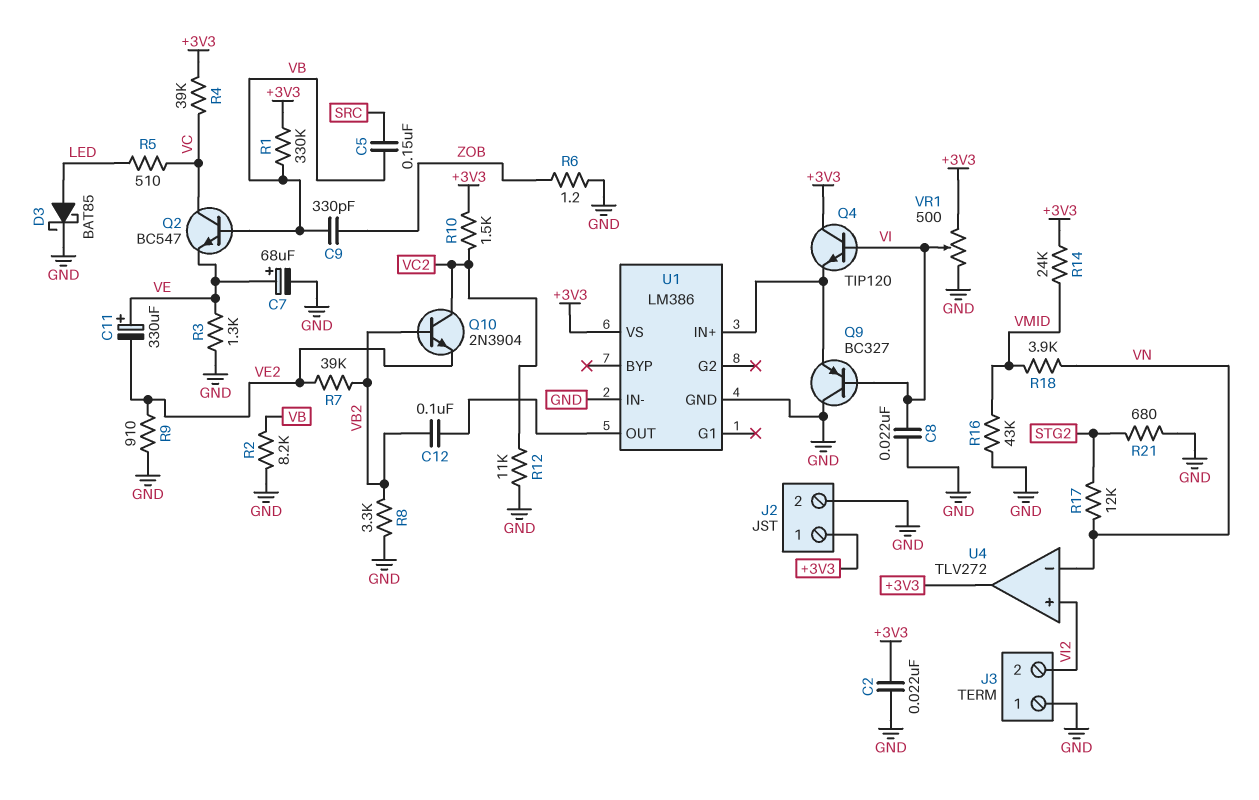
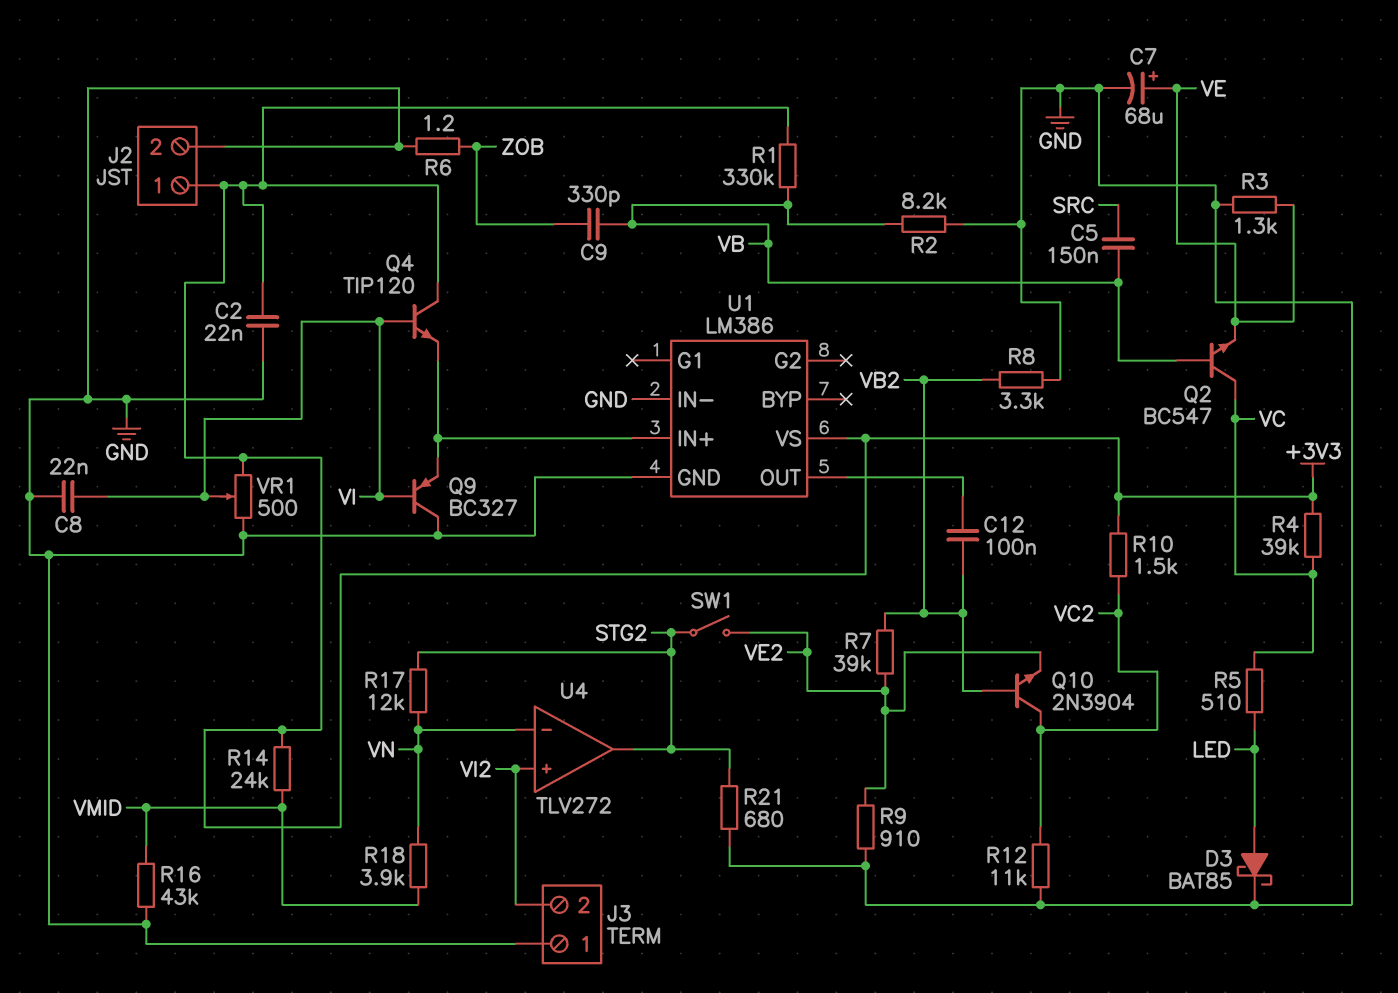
C11: 330uF (plus VE, minus VE2) -> none
SW1: none -> switch (STG2, VE2)
U4 pin out: +3V3 -> STG2

